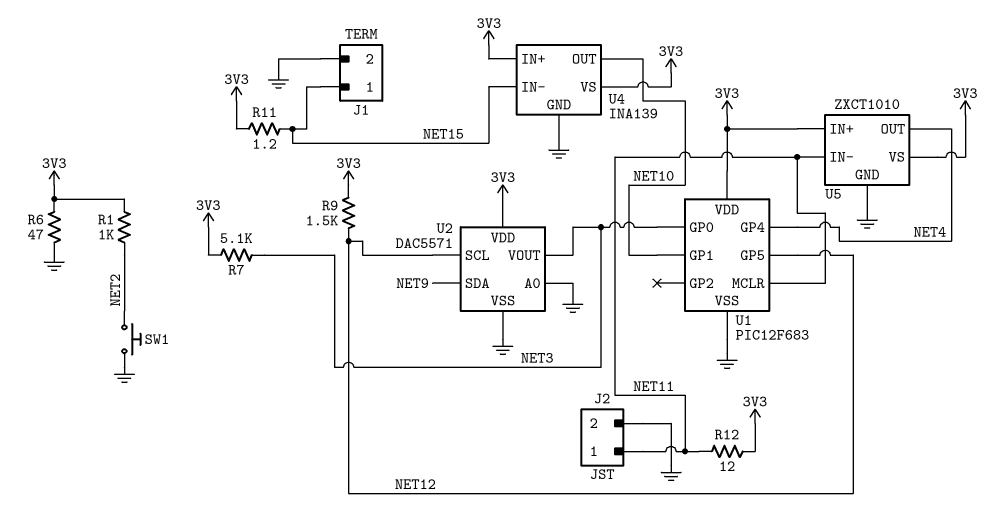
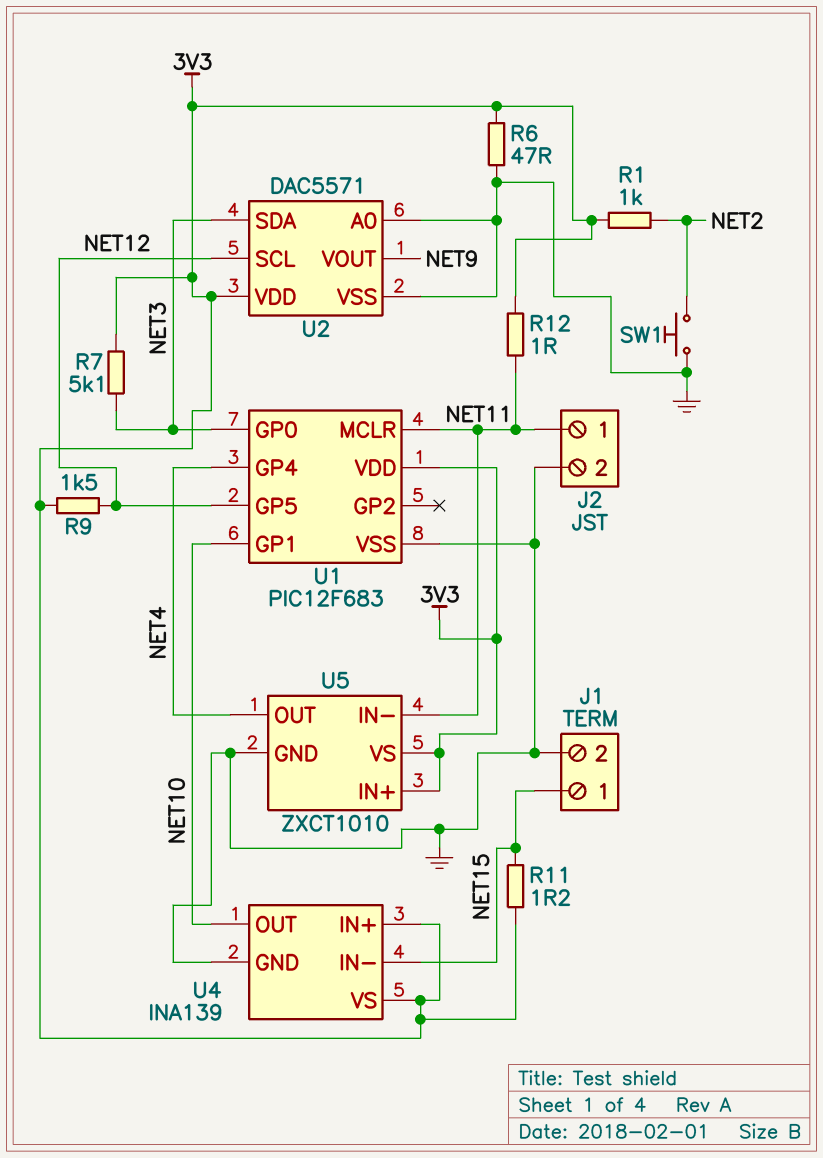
R12: 12 (3V3, NET11) -> 1 (3V3, NET11)
U2 pin SDA: NET9 -> NET3
U2 pin VOUT: NET3 -> NET9

